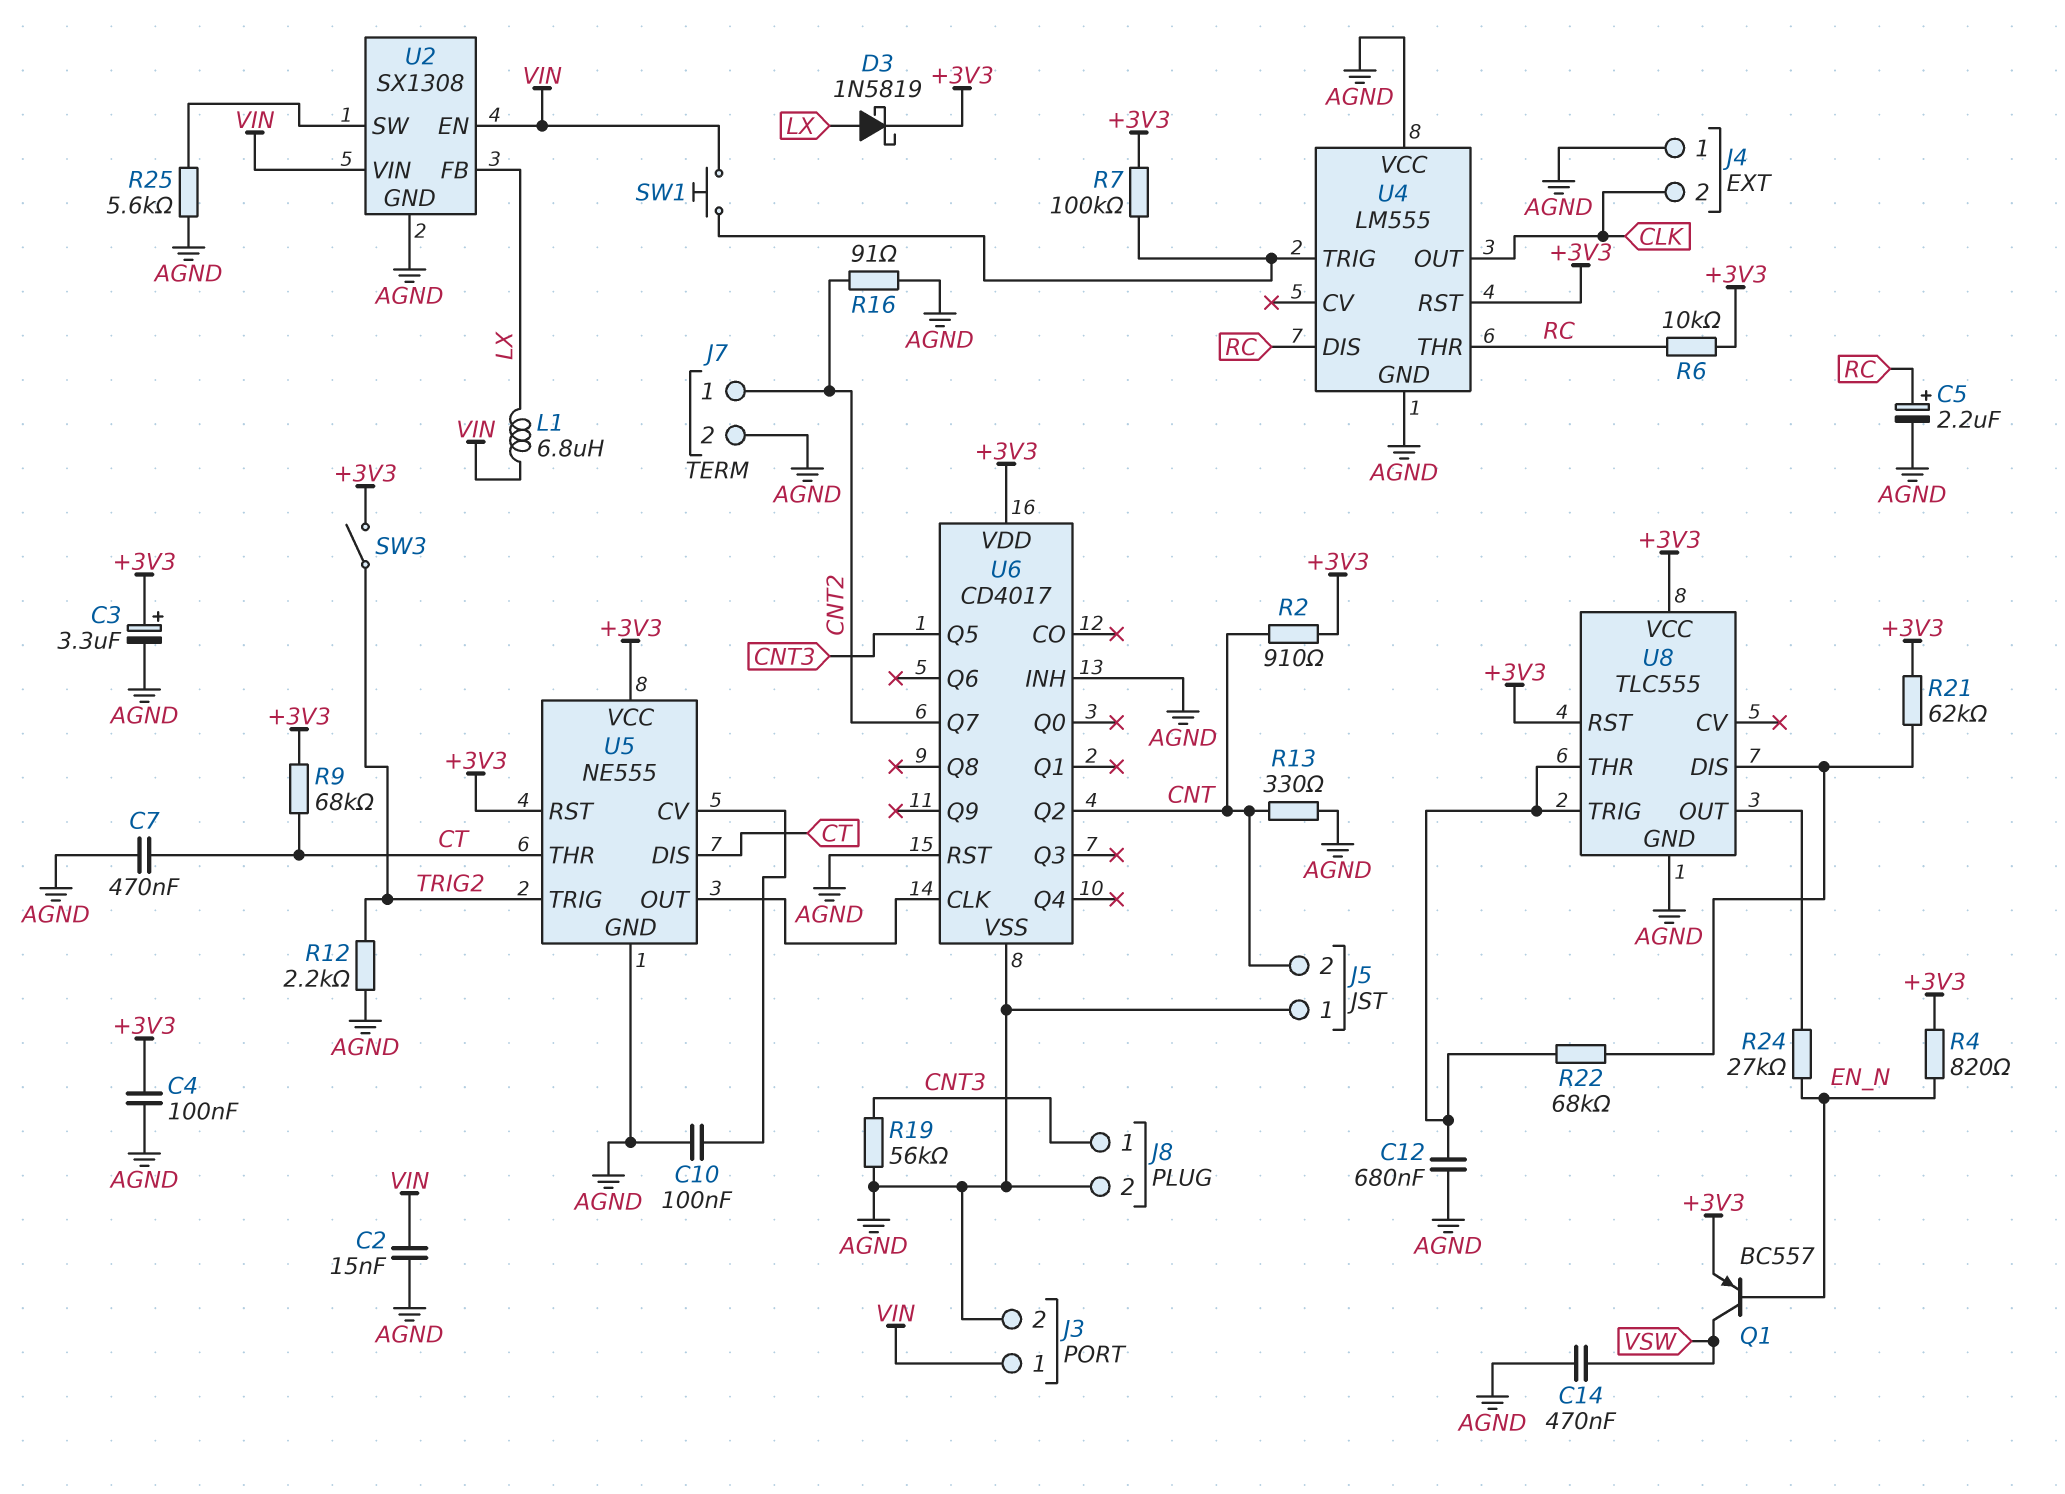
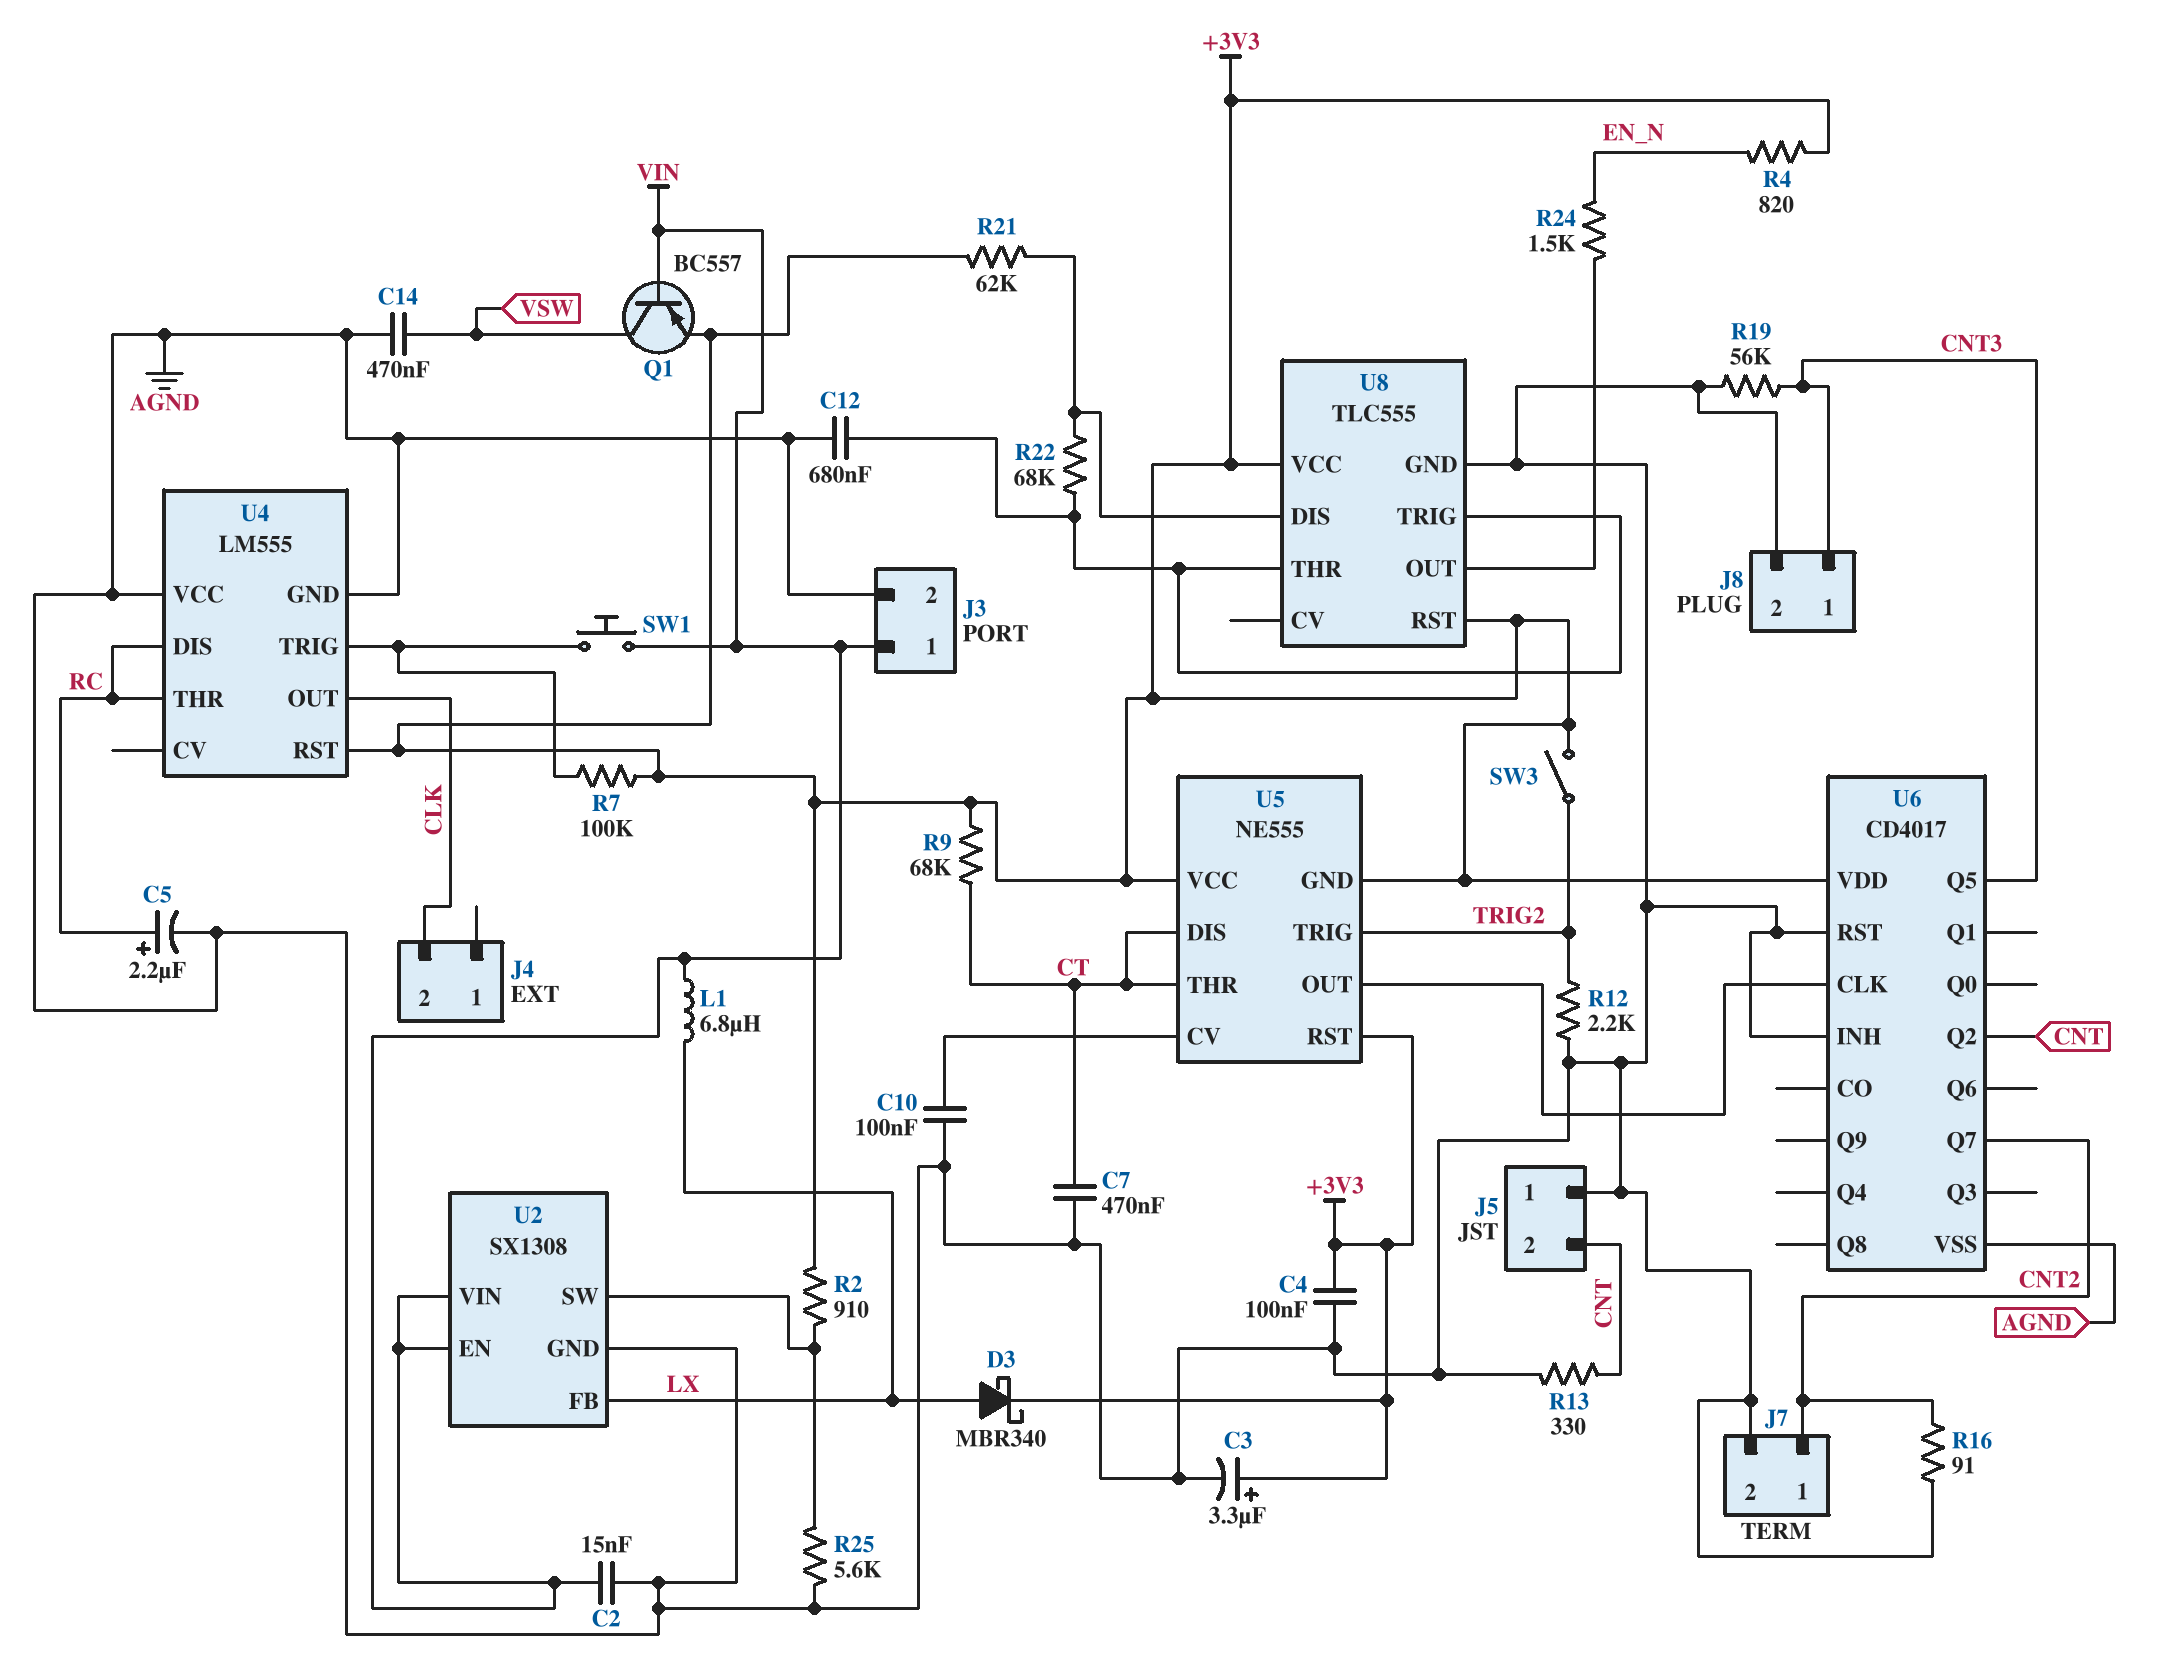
D3: schottky 1N5819 (A LX, K +3V3) -> schottky MBR340 (A LX, K +3V3)
J4 pin 1: AGND -> none
Q1: PNP BC557 (B EN_N, C VSW, E +3V3) -> PNP BC557 (B VIN, C VSW, E +3V3)
R2: 910 (+3V3, CNT) -> 910 (+3V3, U2/SW)
R6: 10k (+3V3, RC) -> none
R24: 27k (EN_N, U8/OUT) -> 1.5k (EN_N, U8/OUT)
U5 pin GND: AGND -> +3V3

